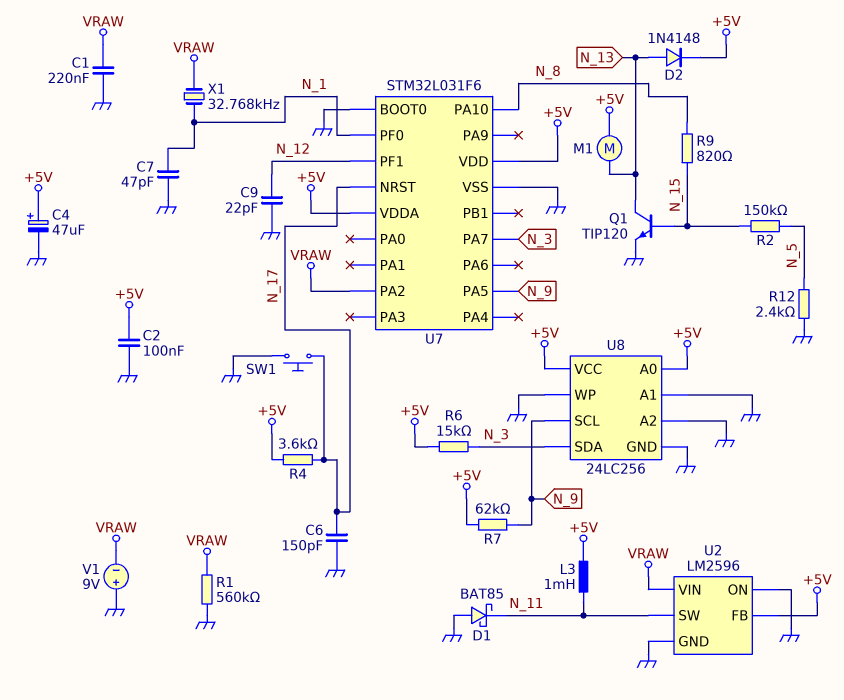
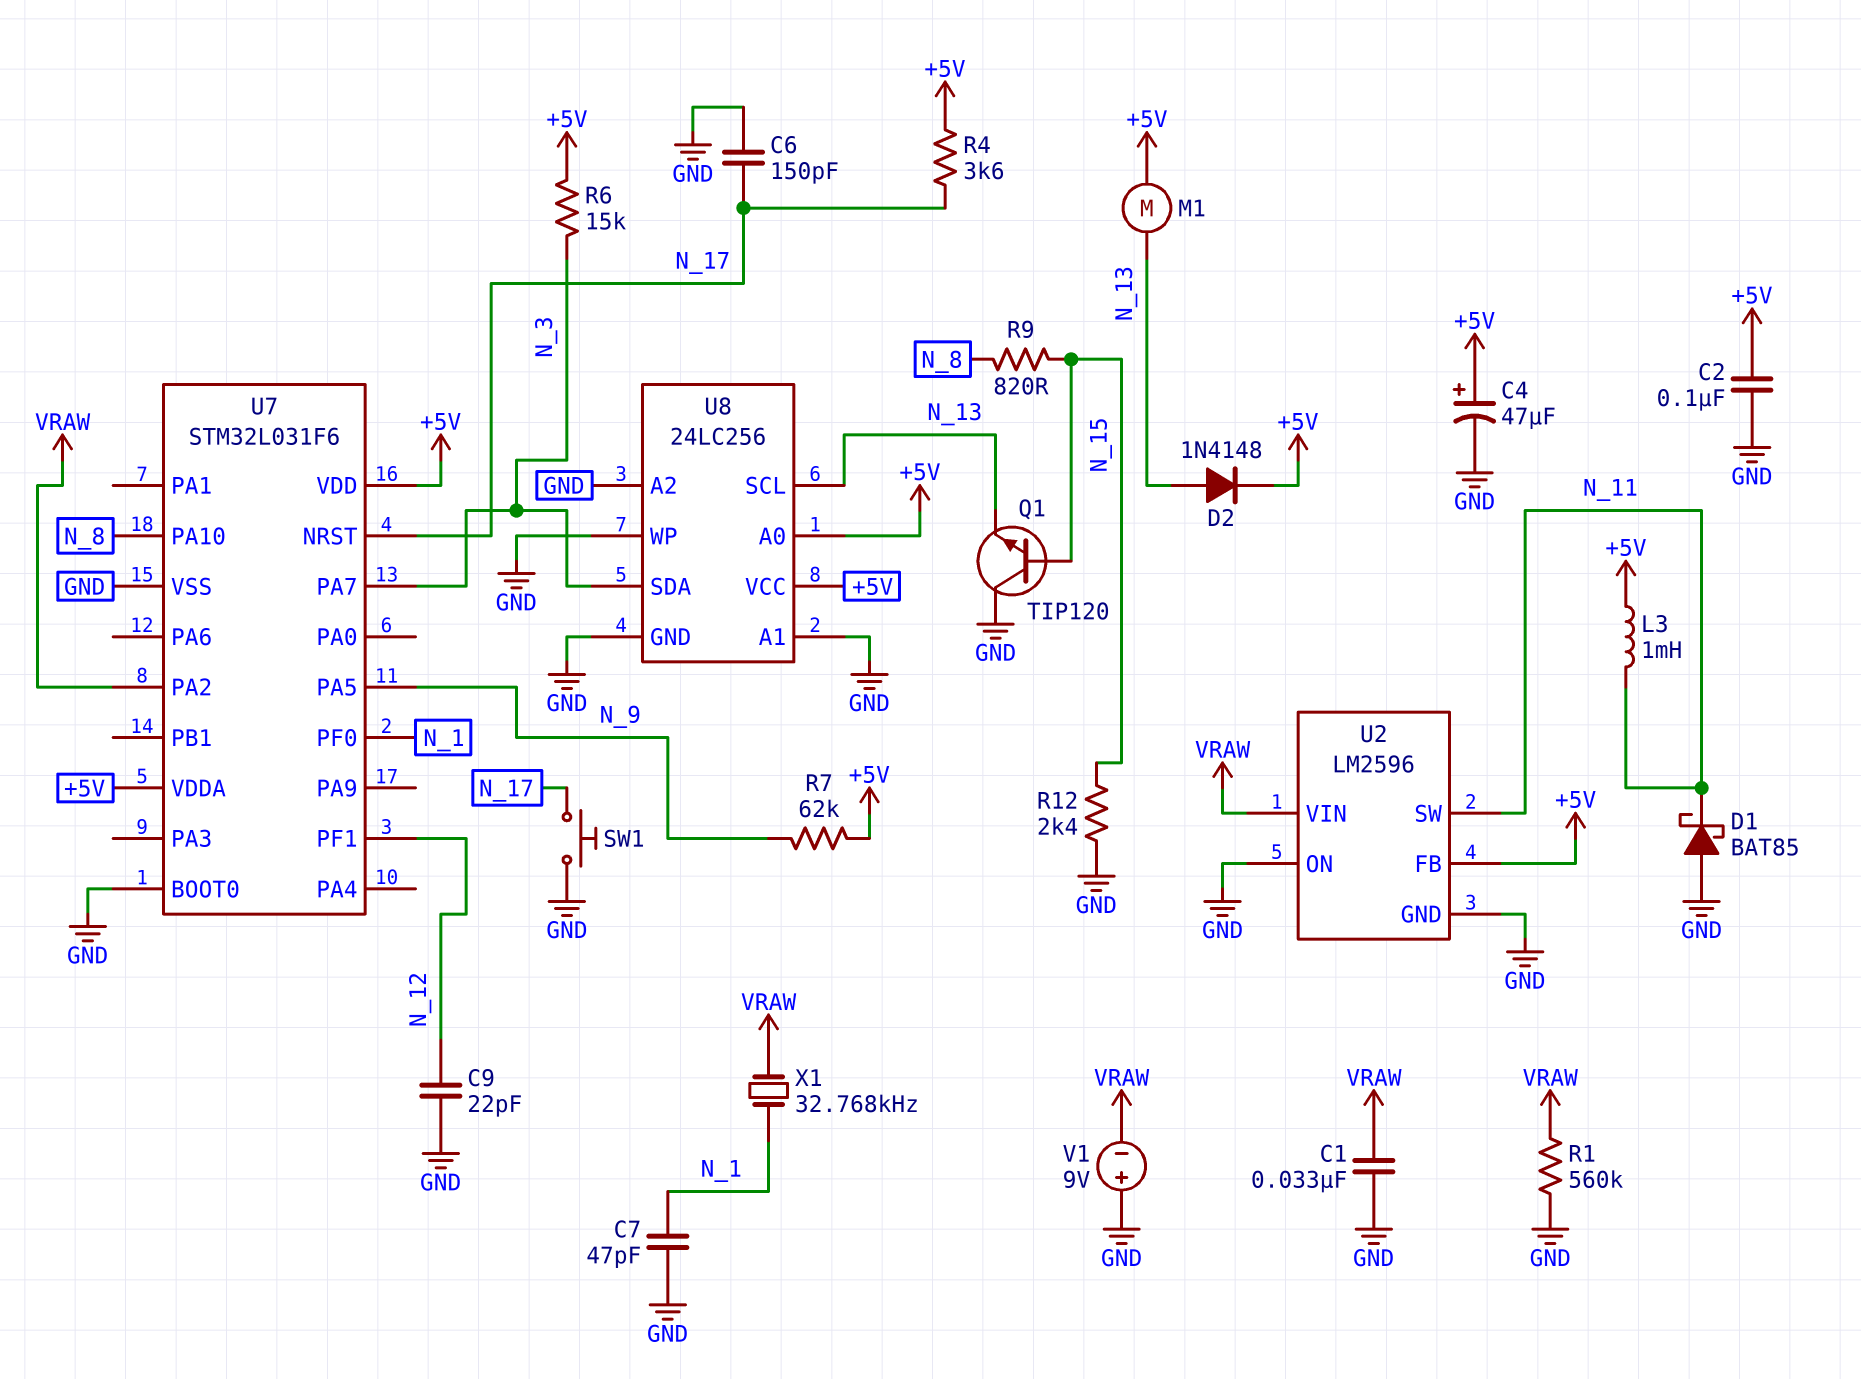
C1: 220nF (GND, VRAW) -> 33nF (GND, VRAW)
Q1: NPN TIP120 (B N_15, C N_13, E GND) -> NPN TIP120 (B N_15, C GND, E N_13)
R2: 150k (N_5, N_15) -> none
R12: 2.4k (GND, N_5) -> 2.4k (GND, N_15)
U8 pin SCL: N_9 -> N_13

